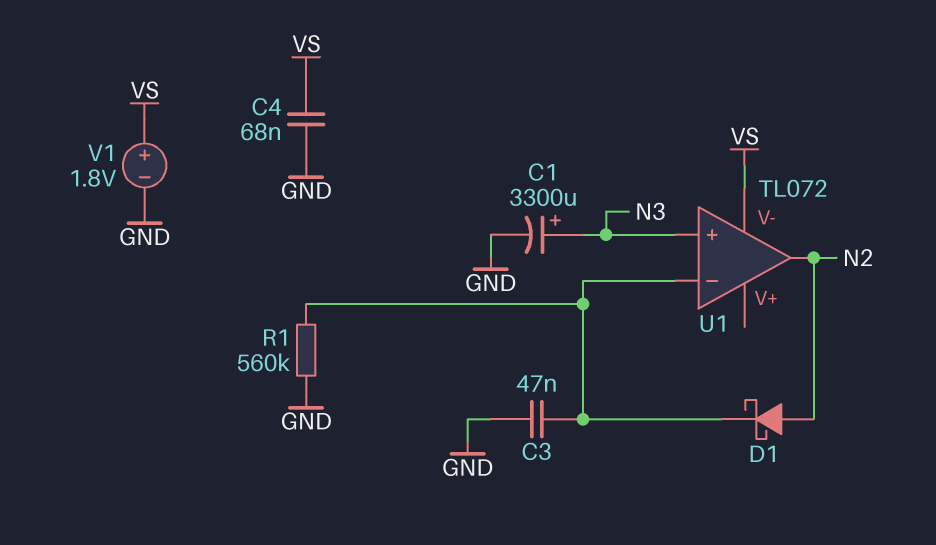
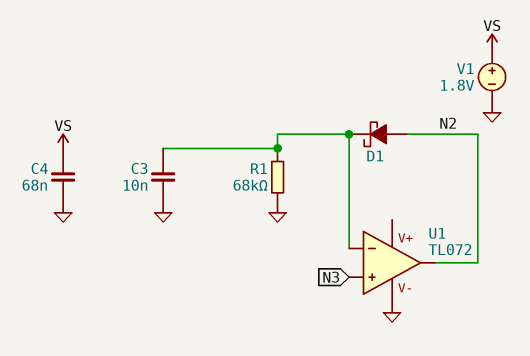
C1: 3300uF (plus N3, minus GND) -> none
C3: 47nF (GND, U1/in-) -> 10nF (GND, U1/in-)
R1: 560k (GND, U1/in-) -> 68k (GND, U1/in-)
U1 pin V-: VS -> GND

